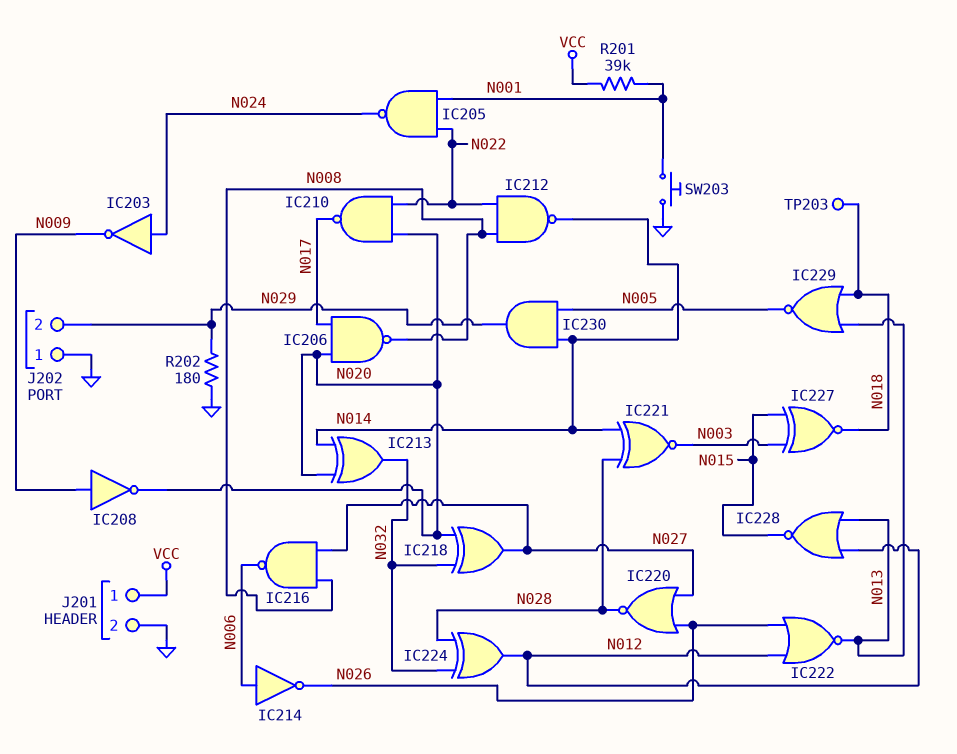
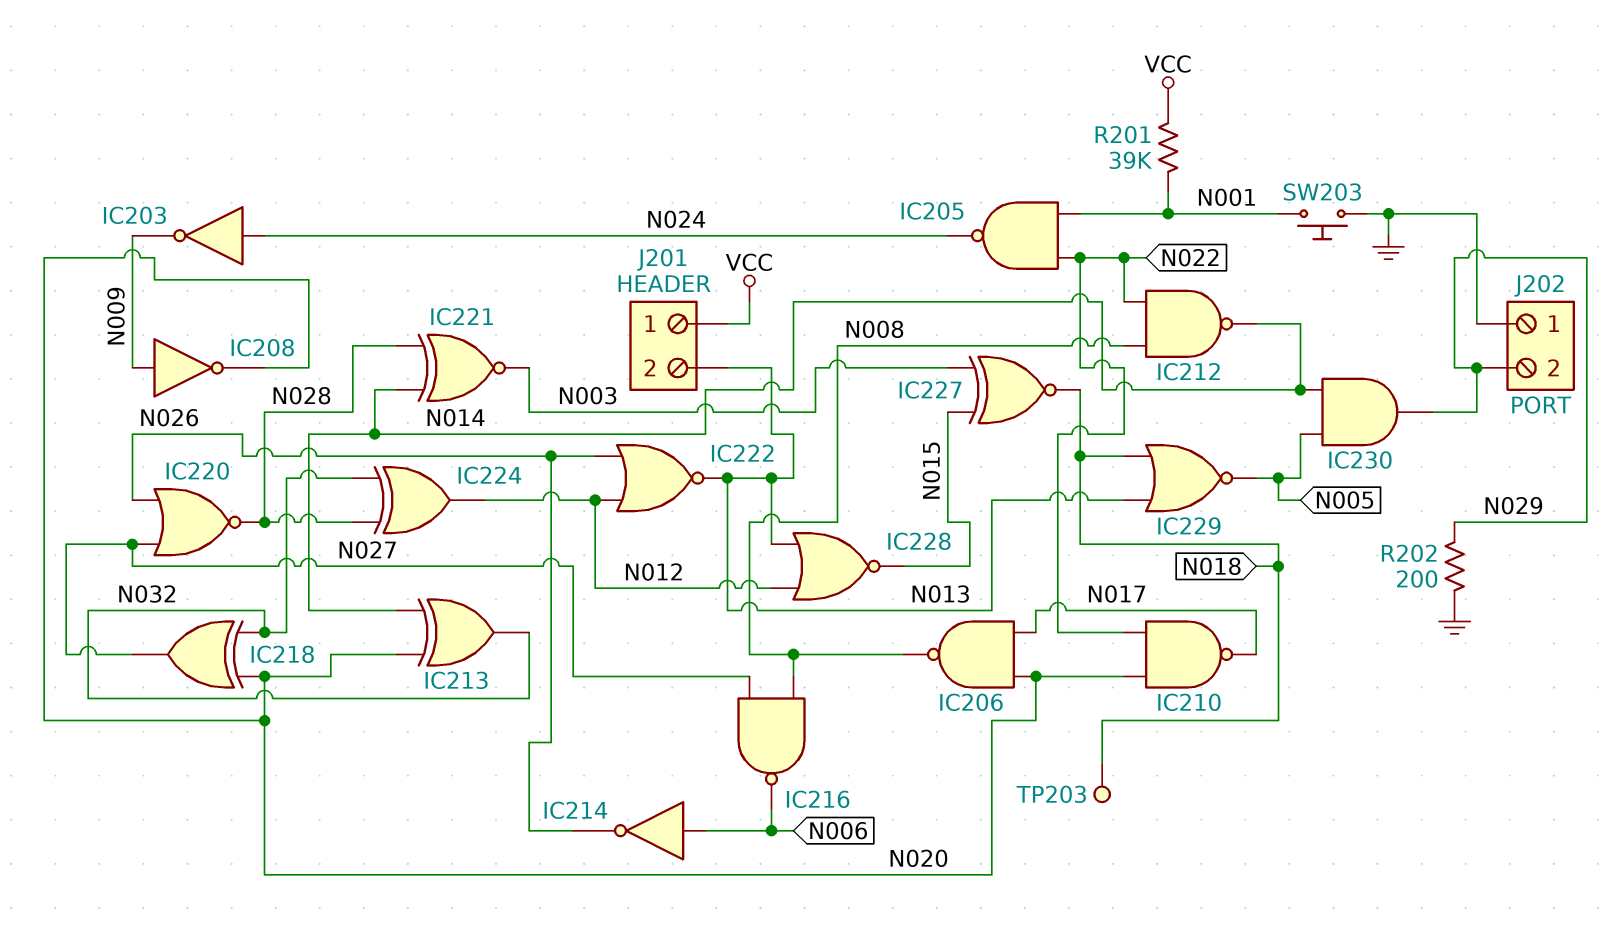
J201 pin 2: GND -> N013
R202: 180 (GND, N029) -> 200 (GND, N029)

